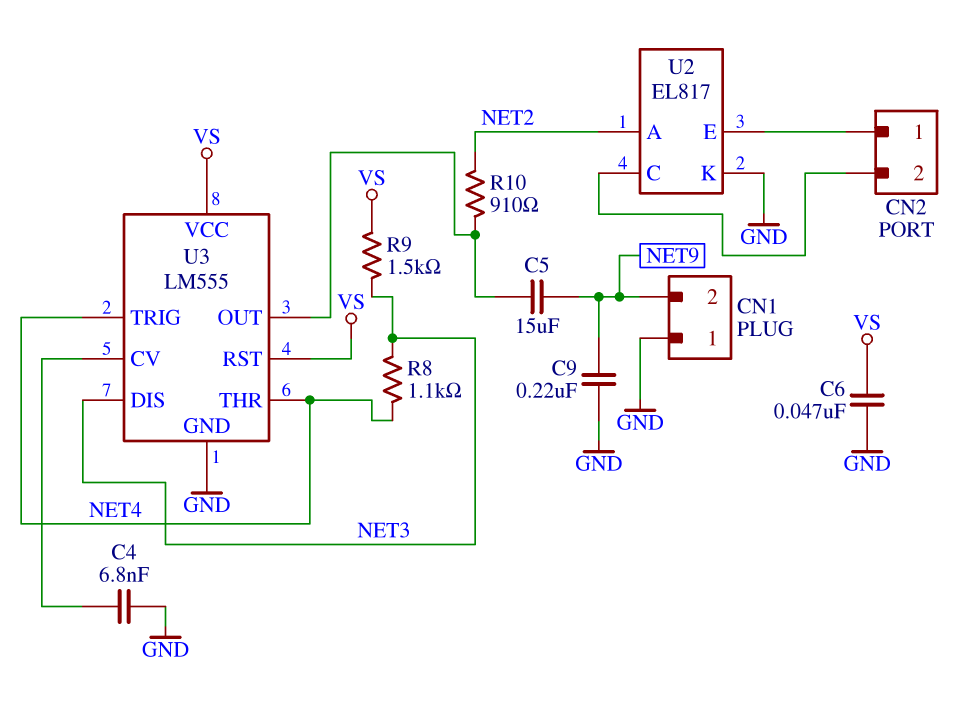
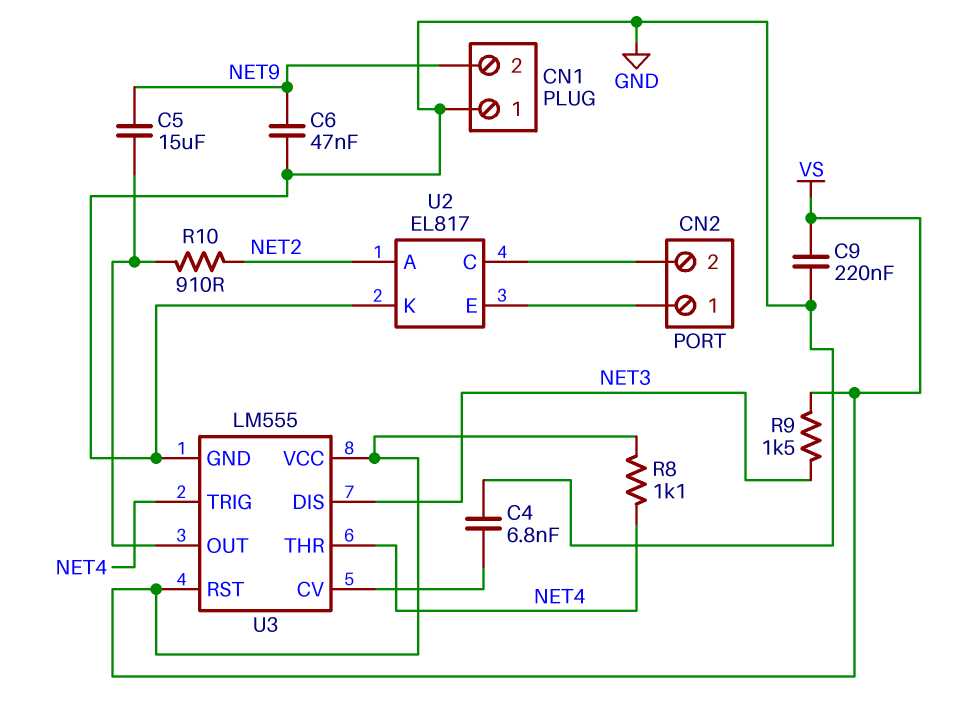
C6: 47nF (GND, VS) -> 47nF (GND, NET9)
C9: 220nF (GND, NET9) -> 220nF (GND, VS)
R8: 1.1k (NET3, NET4) -> 1.1k (NET4, VS)

